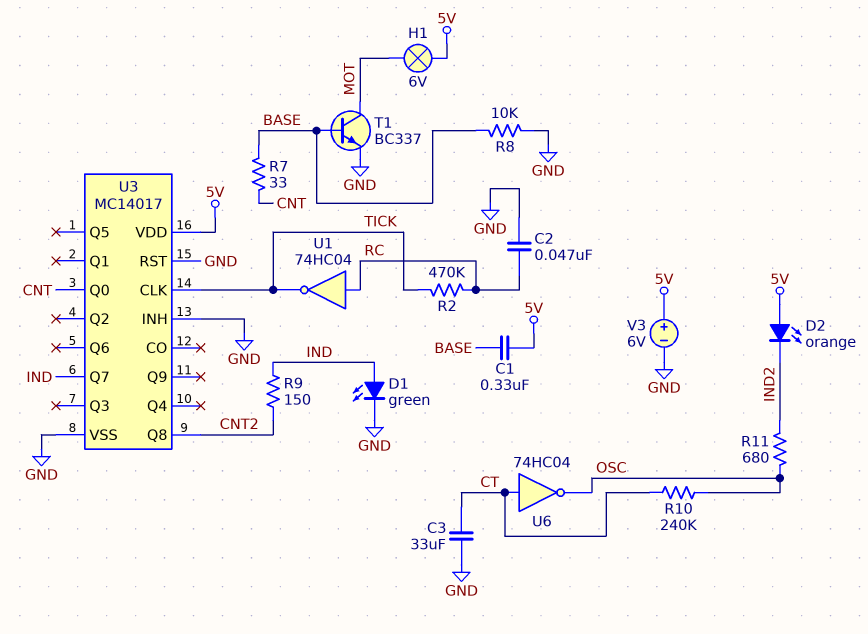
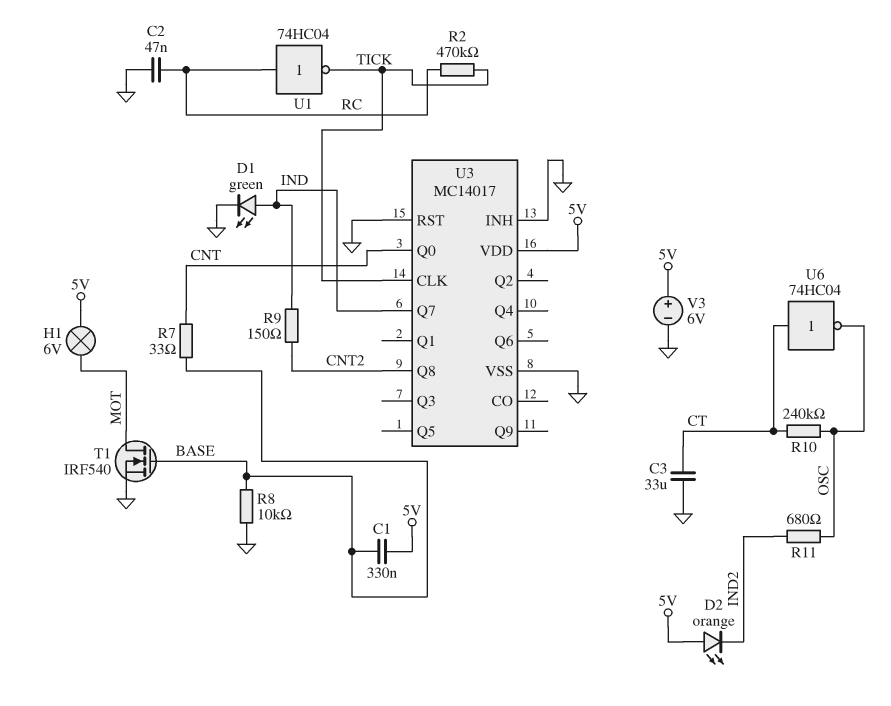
T1: NPN BC337 (B BASE, C MOT, E GND) -> NMOS IRF540 (G BASE, D MOT, S GND)

